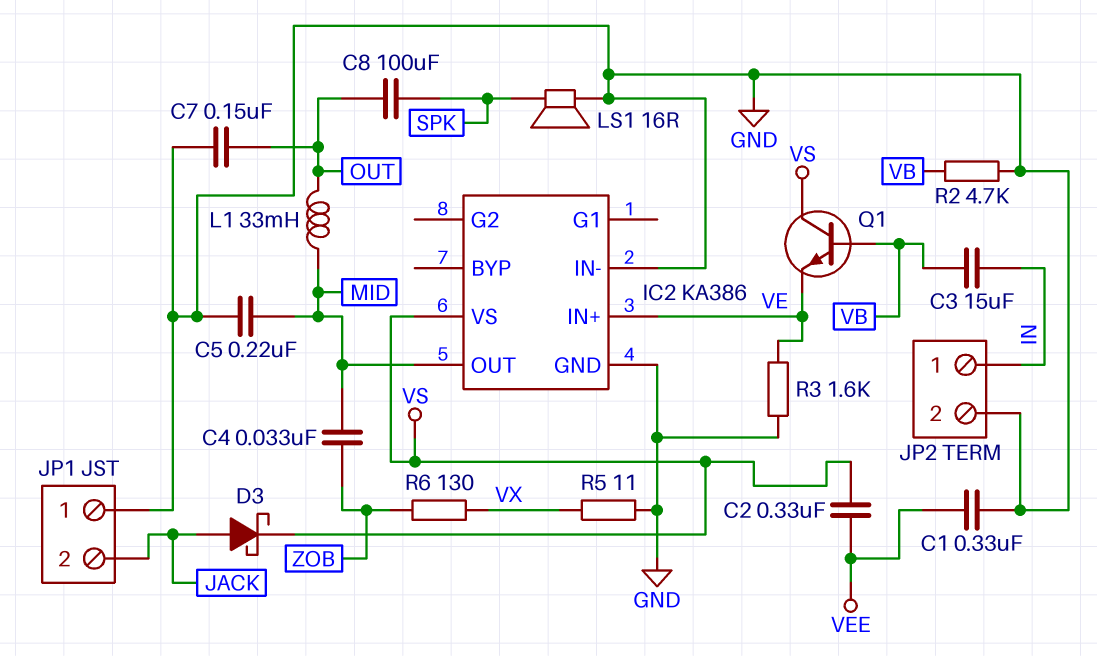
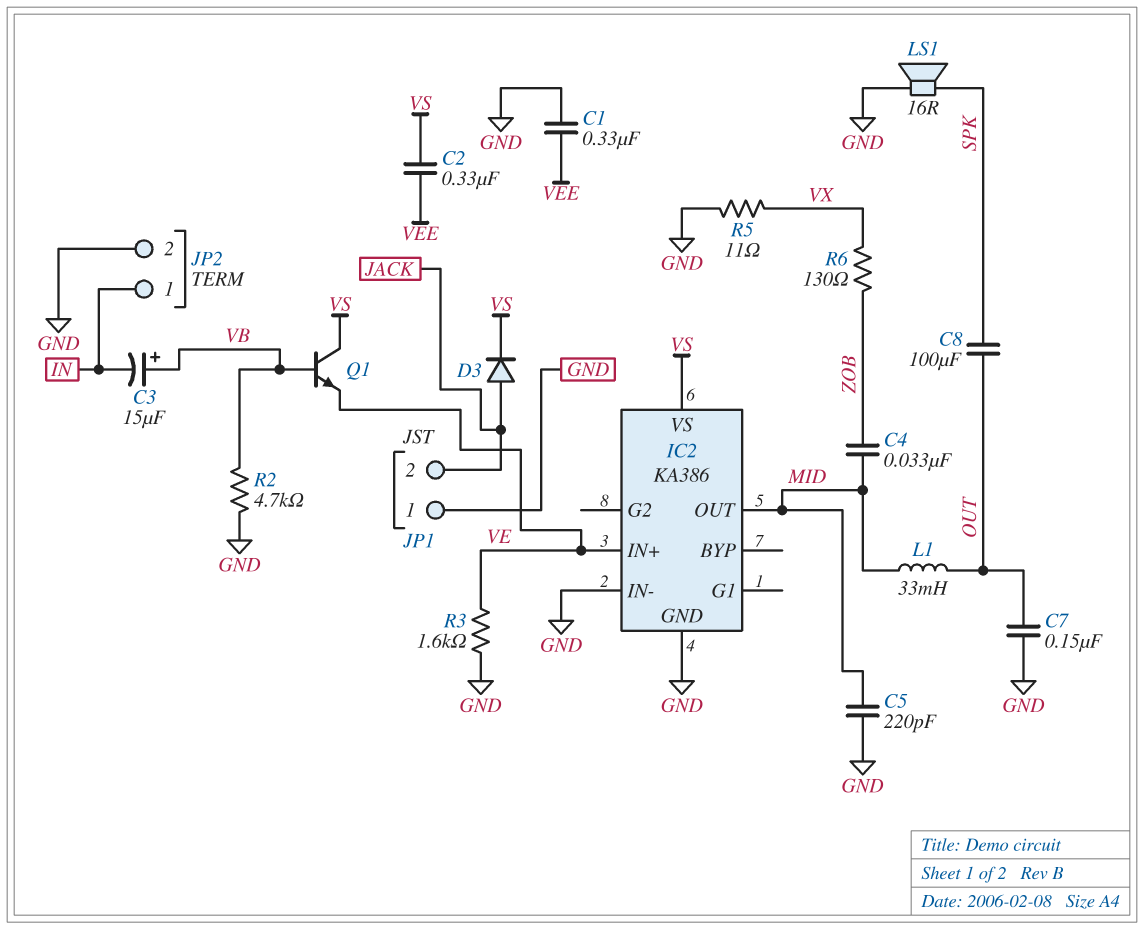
C3: 15uF (IN, VB) -> 15uF (plus VB, minus IN)
C5: 220nF (GND, MID) -> 220pF (GND, MID)
D3: schottky (A JACK, K VS) -> diode (A JACK, K VS)

